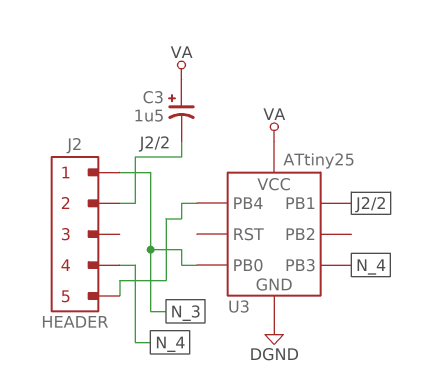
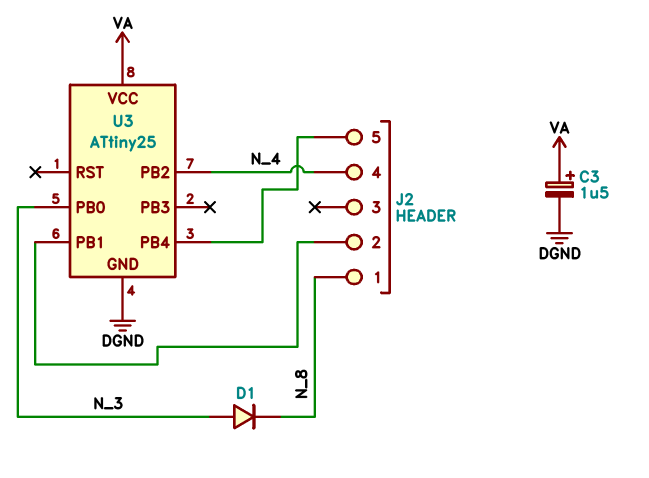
C3: 1.5uF (plus VA, minus J2/2) -> 1.5uF (plus VA, minus DGND)
D1: none -> diode (A N_3, K N_8)
J2 pin 1: N_3 -> N_8
U3 pin PB2: none -> N_4
U3 pin PB3: N_4 -> none

